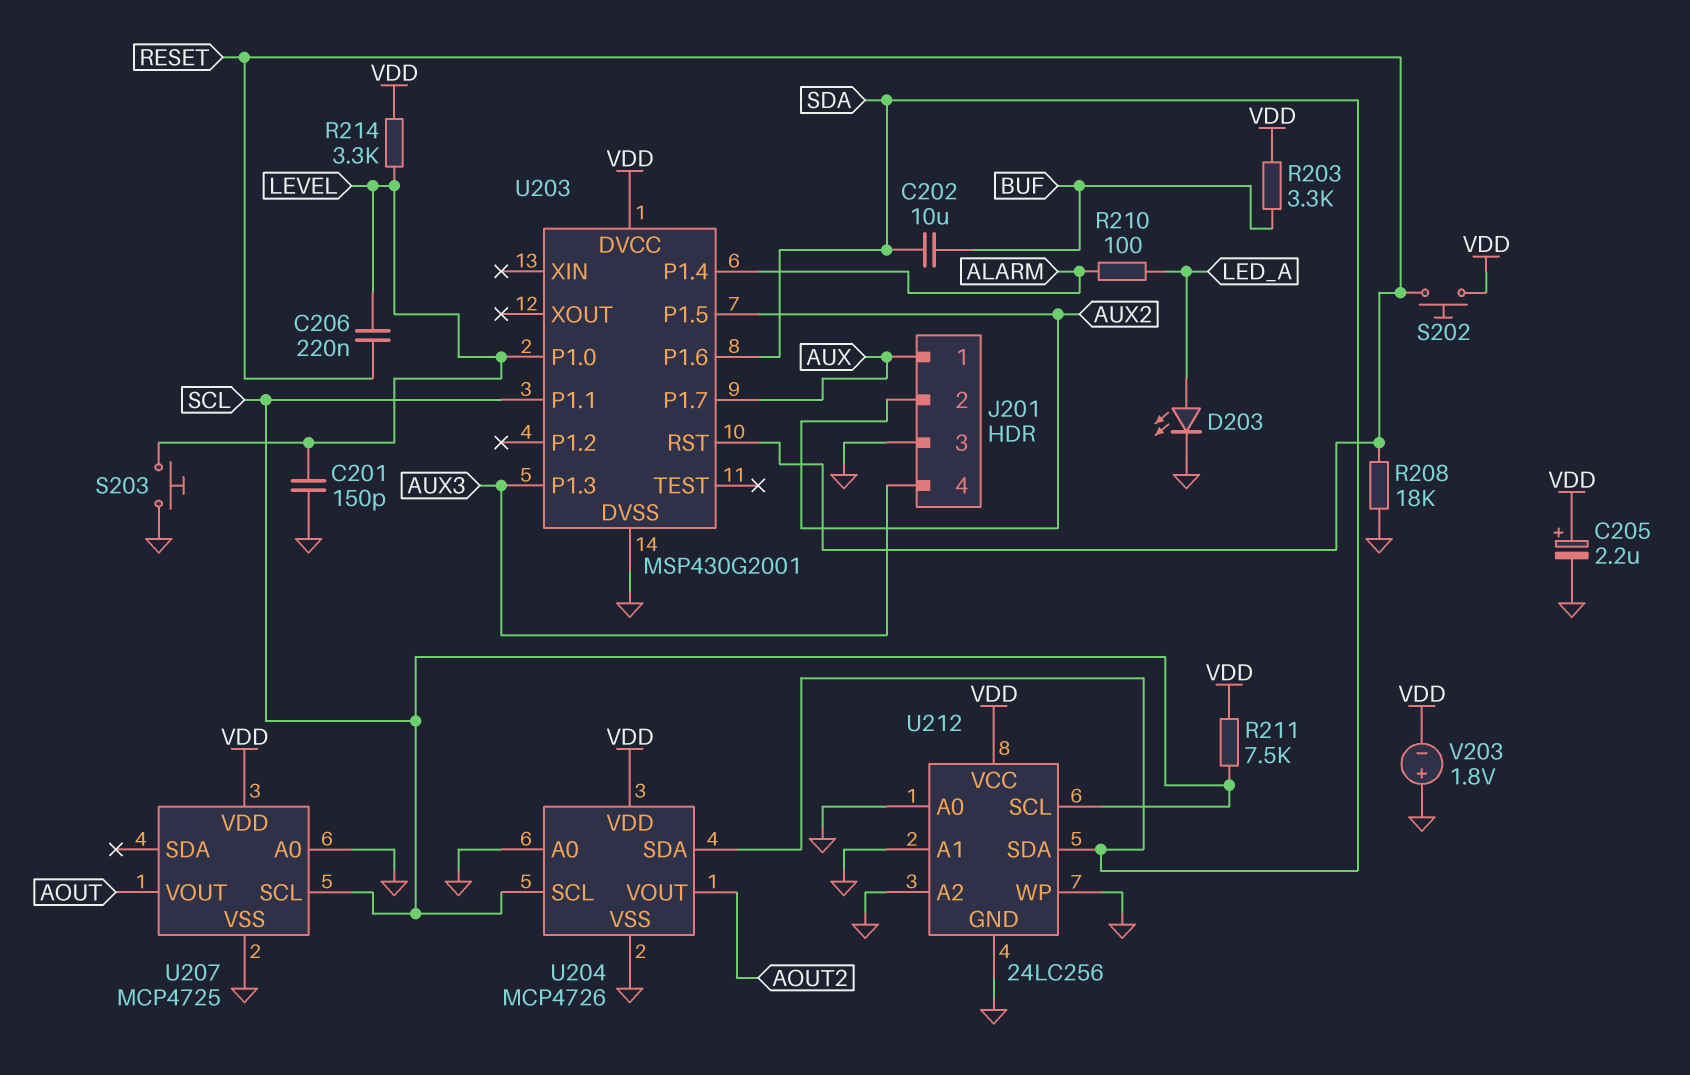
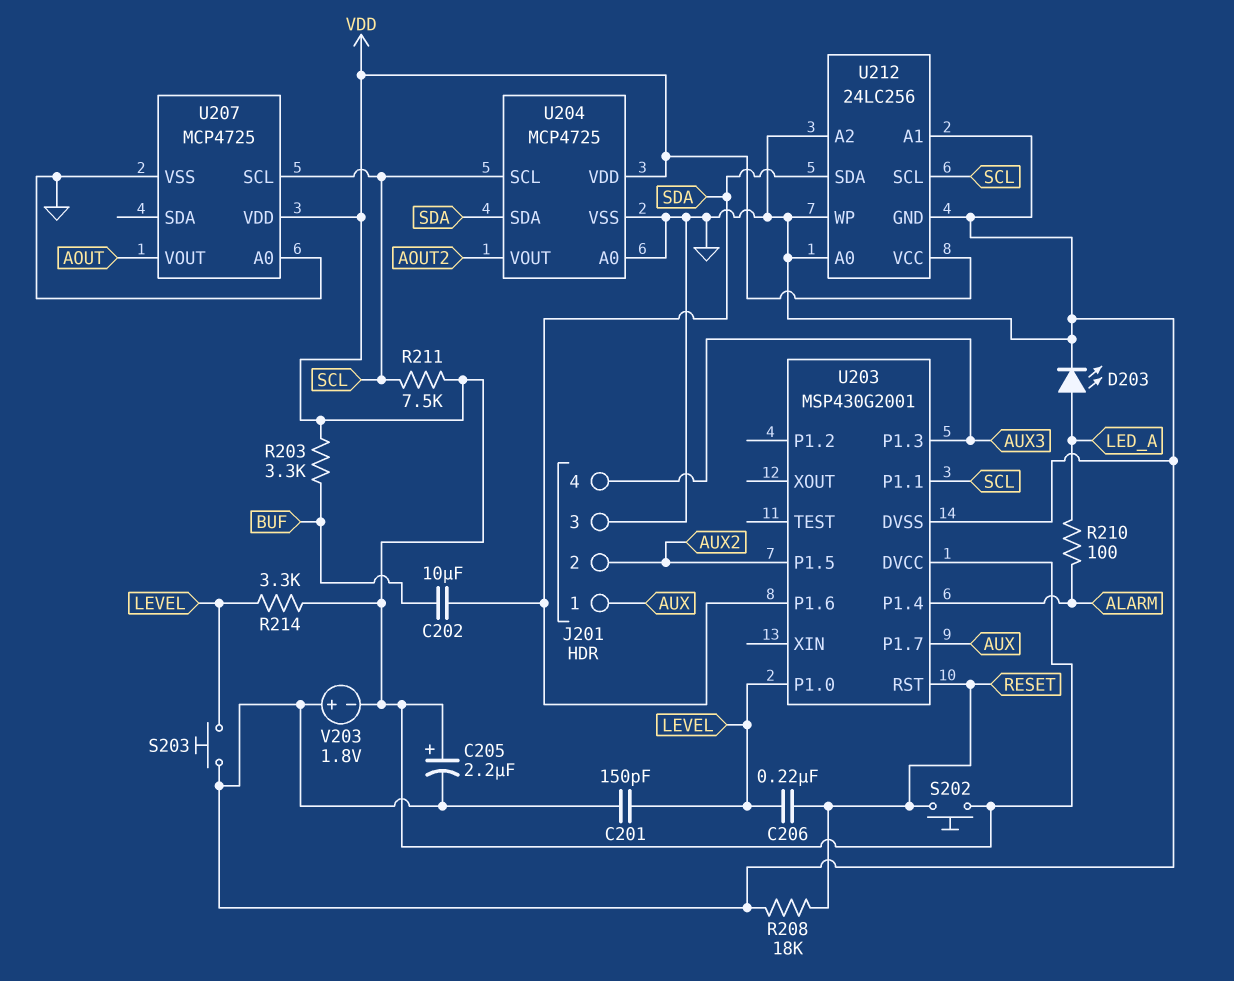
U204: MCP4726 -> MCP4725

